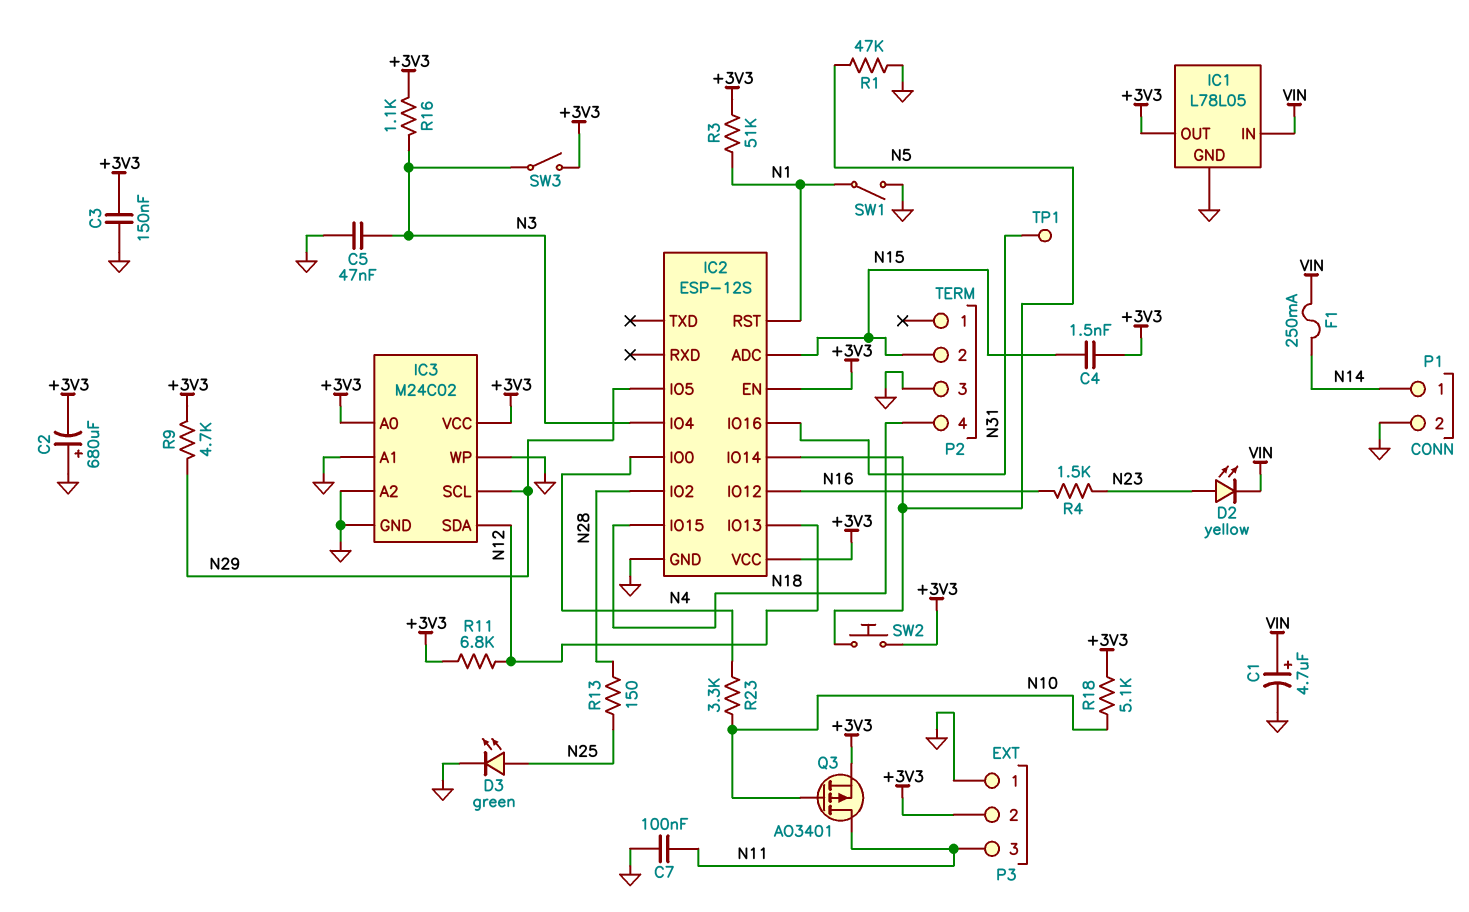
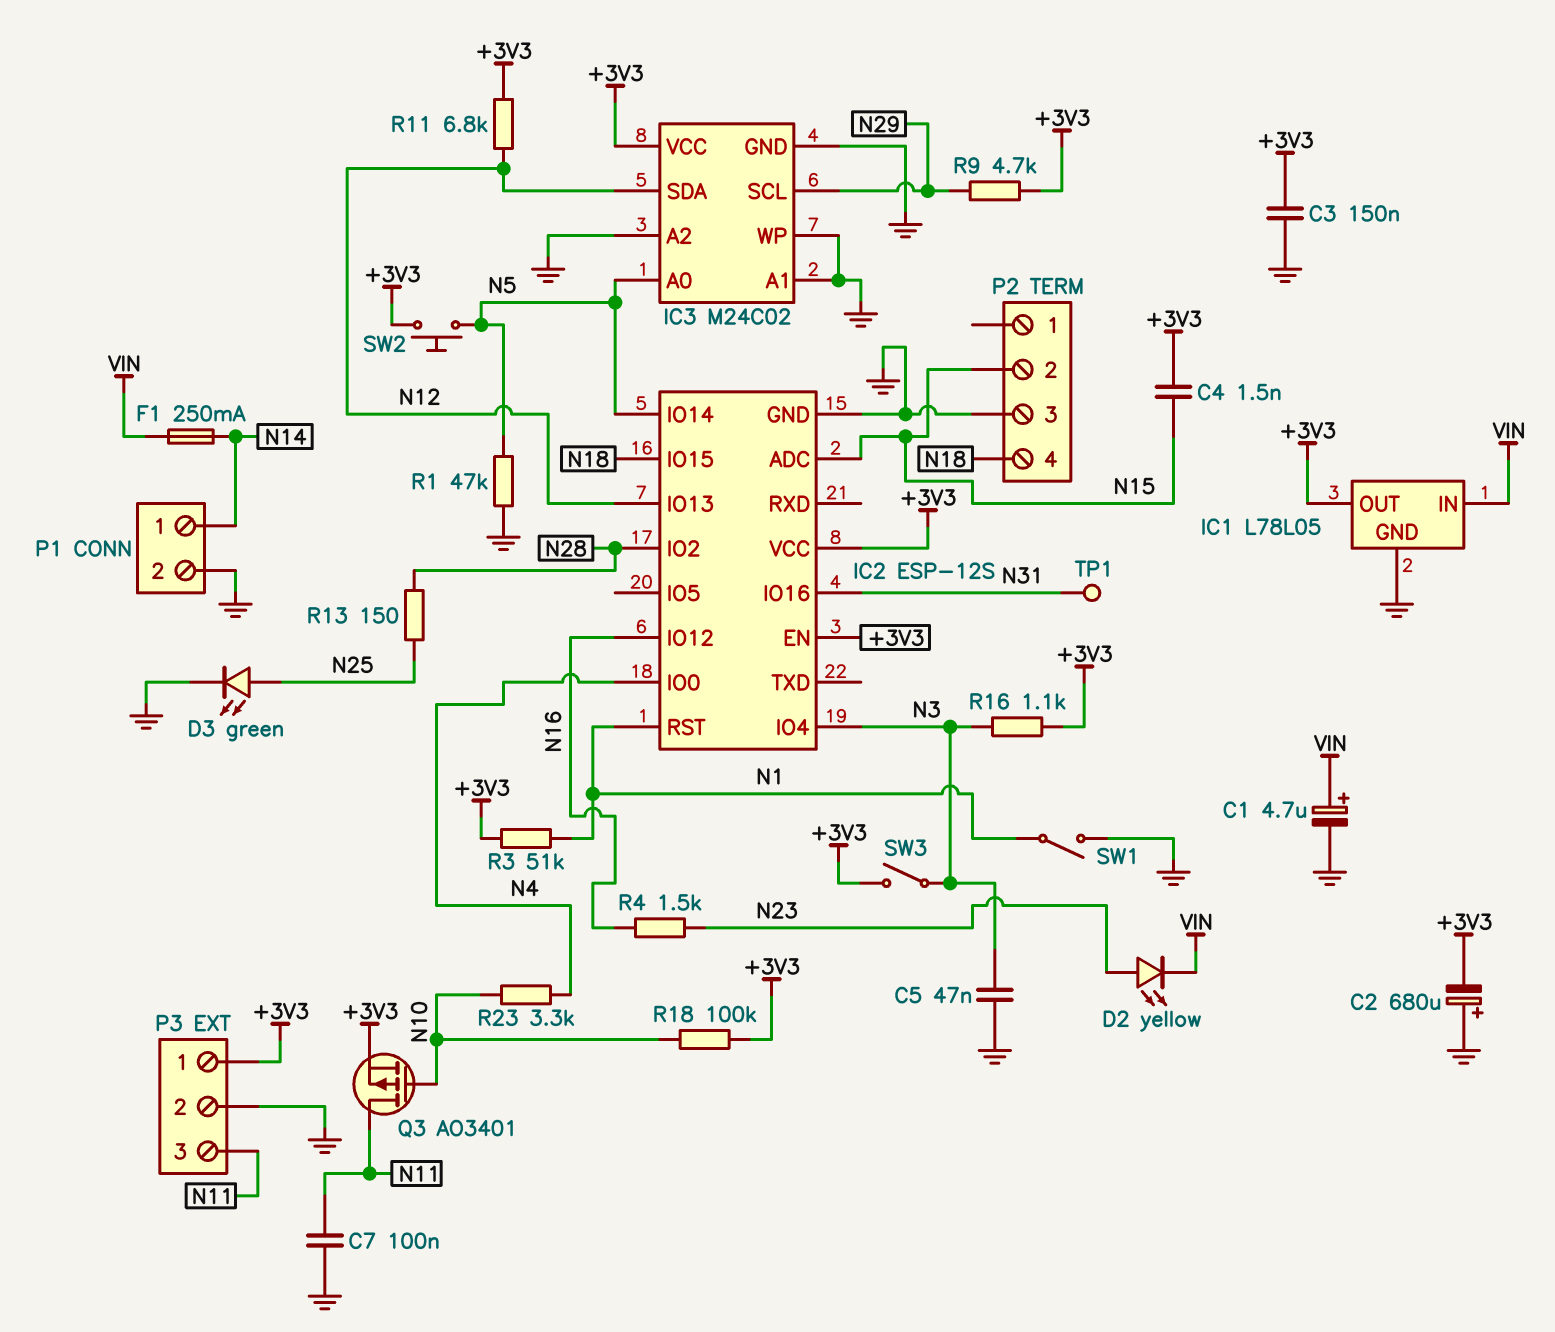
IC2 pin IO5: N29 -> none
IC3 pin A0: +3V3 -> N5
P3 pin 1: GND -> +3V3
P3 pin 2: +3V3 -> GND
R18: 5.1k (+3V3, N10) -> 100k (+3V3, N10)

